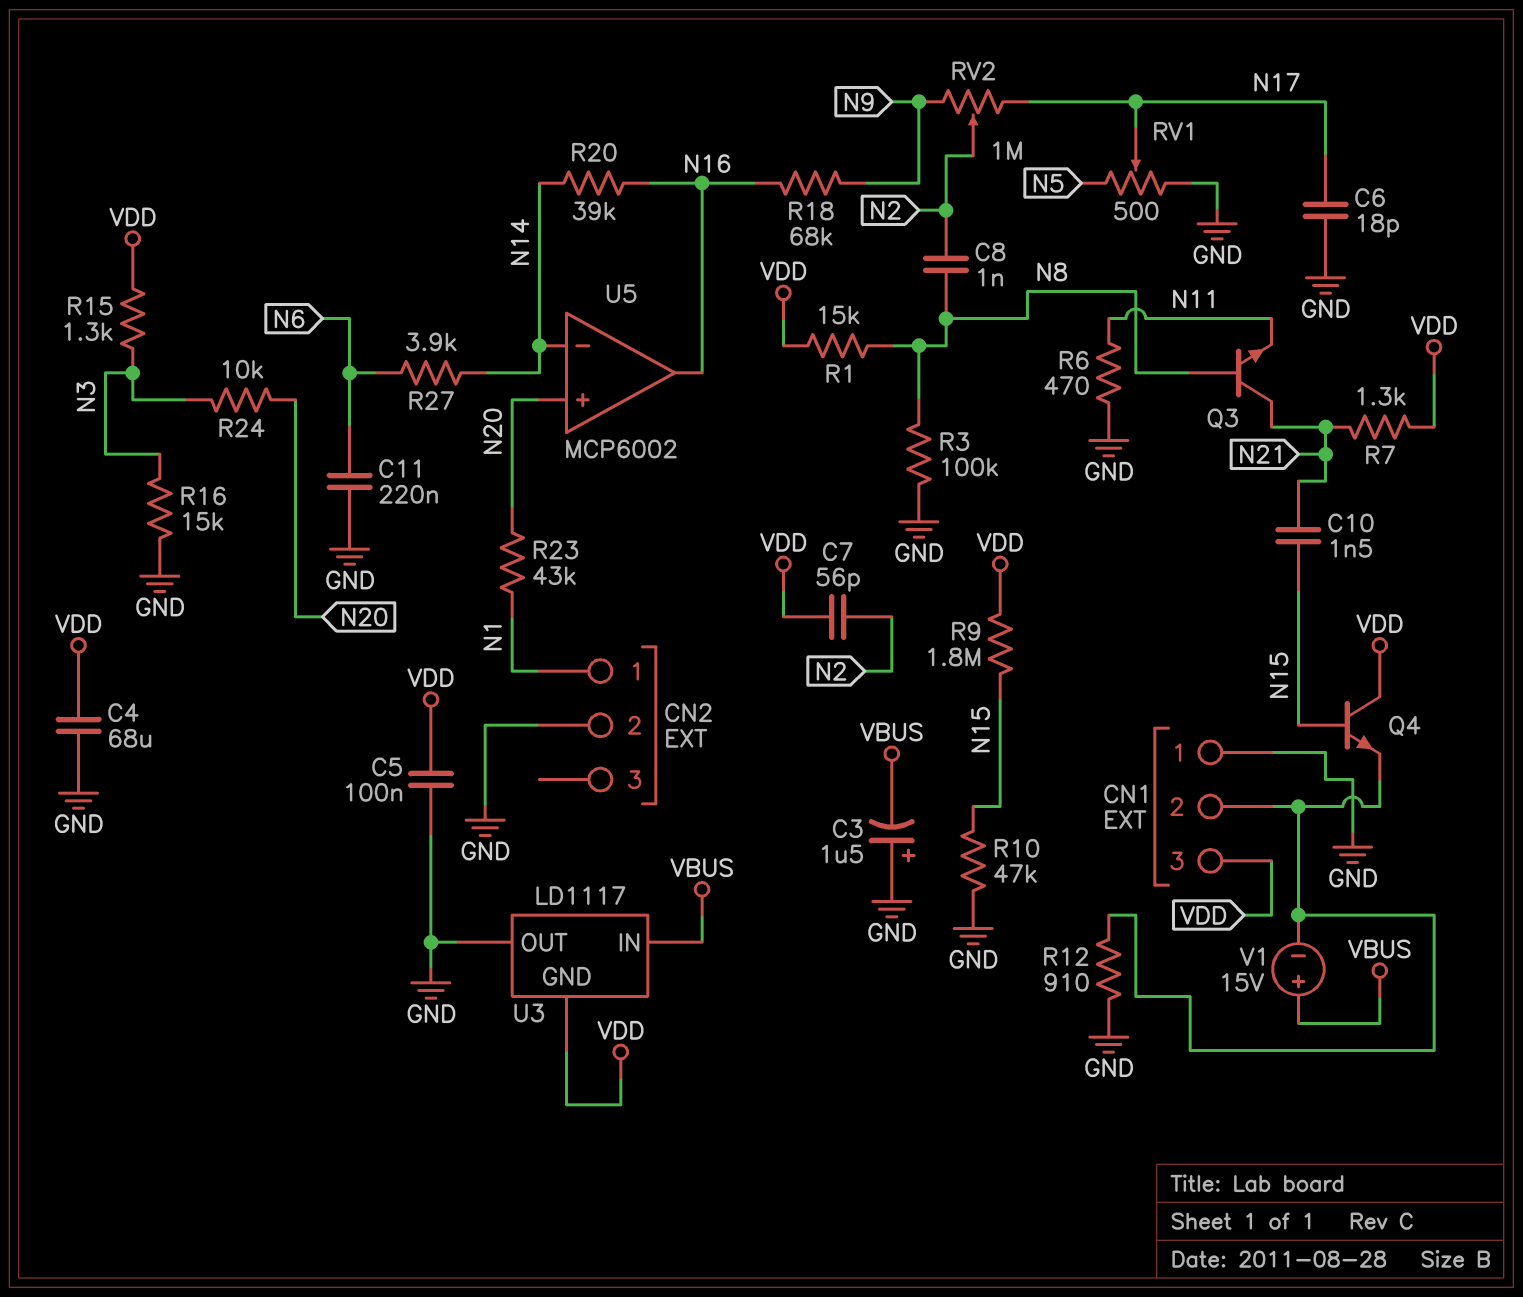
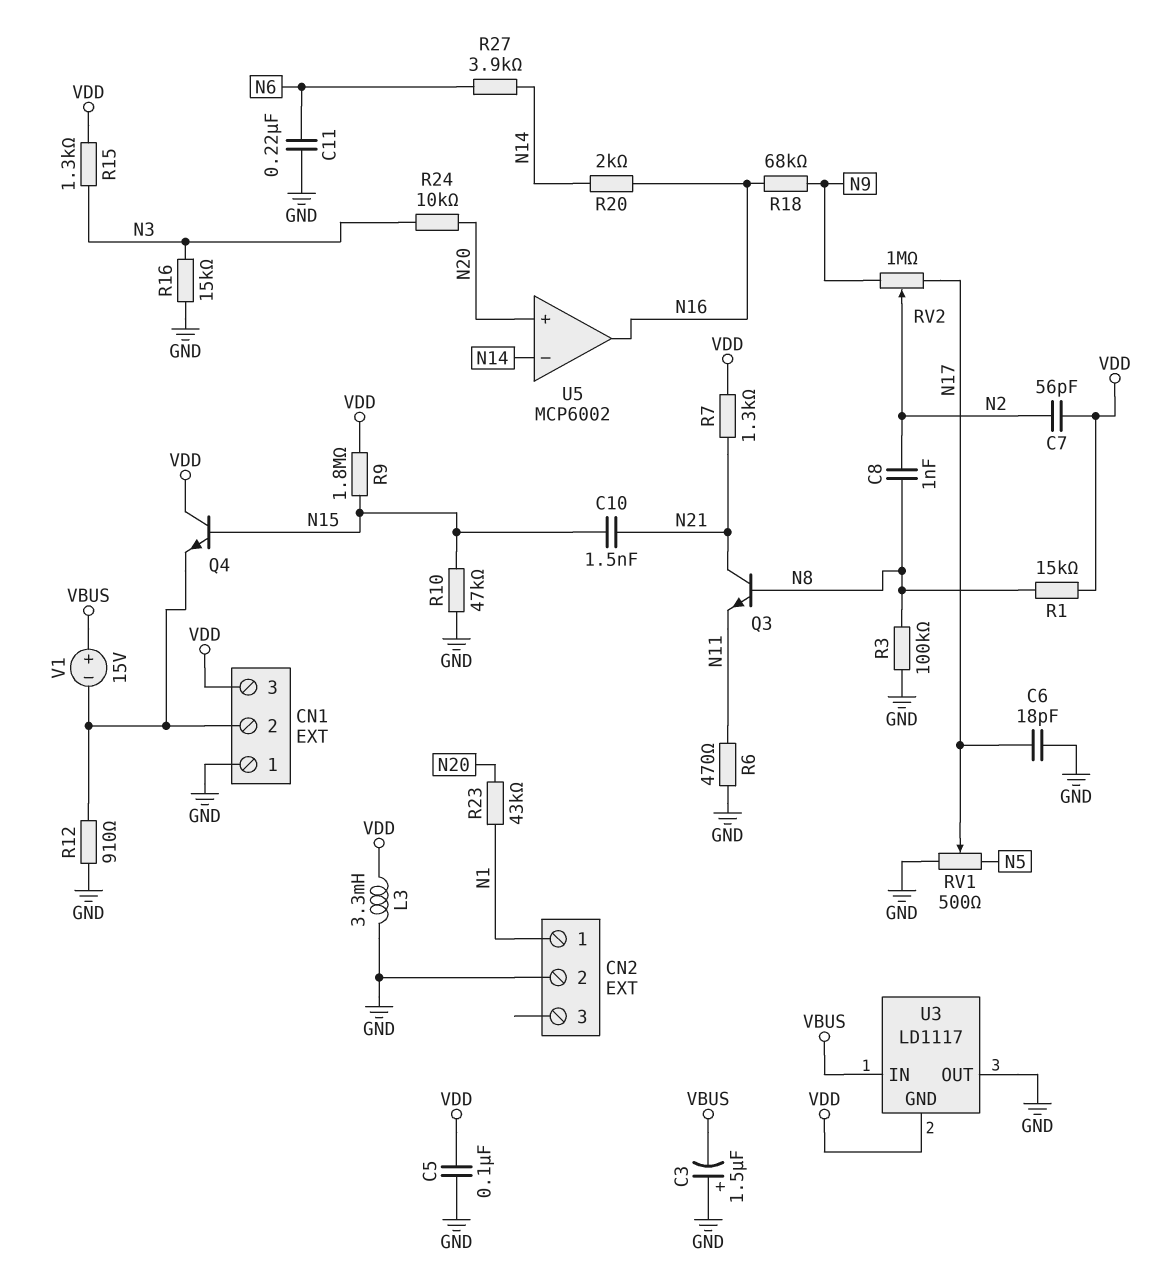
C4: 68uF (GND, VDD) -> none
L3: none -> 3.3mH (GND, VDD)
R20: 39k (N14, N16) -> 2k (N14, N16)

